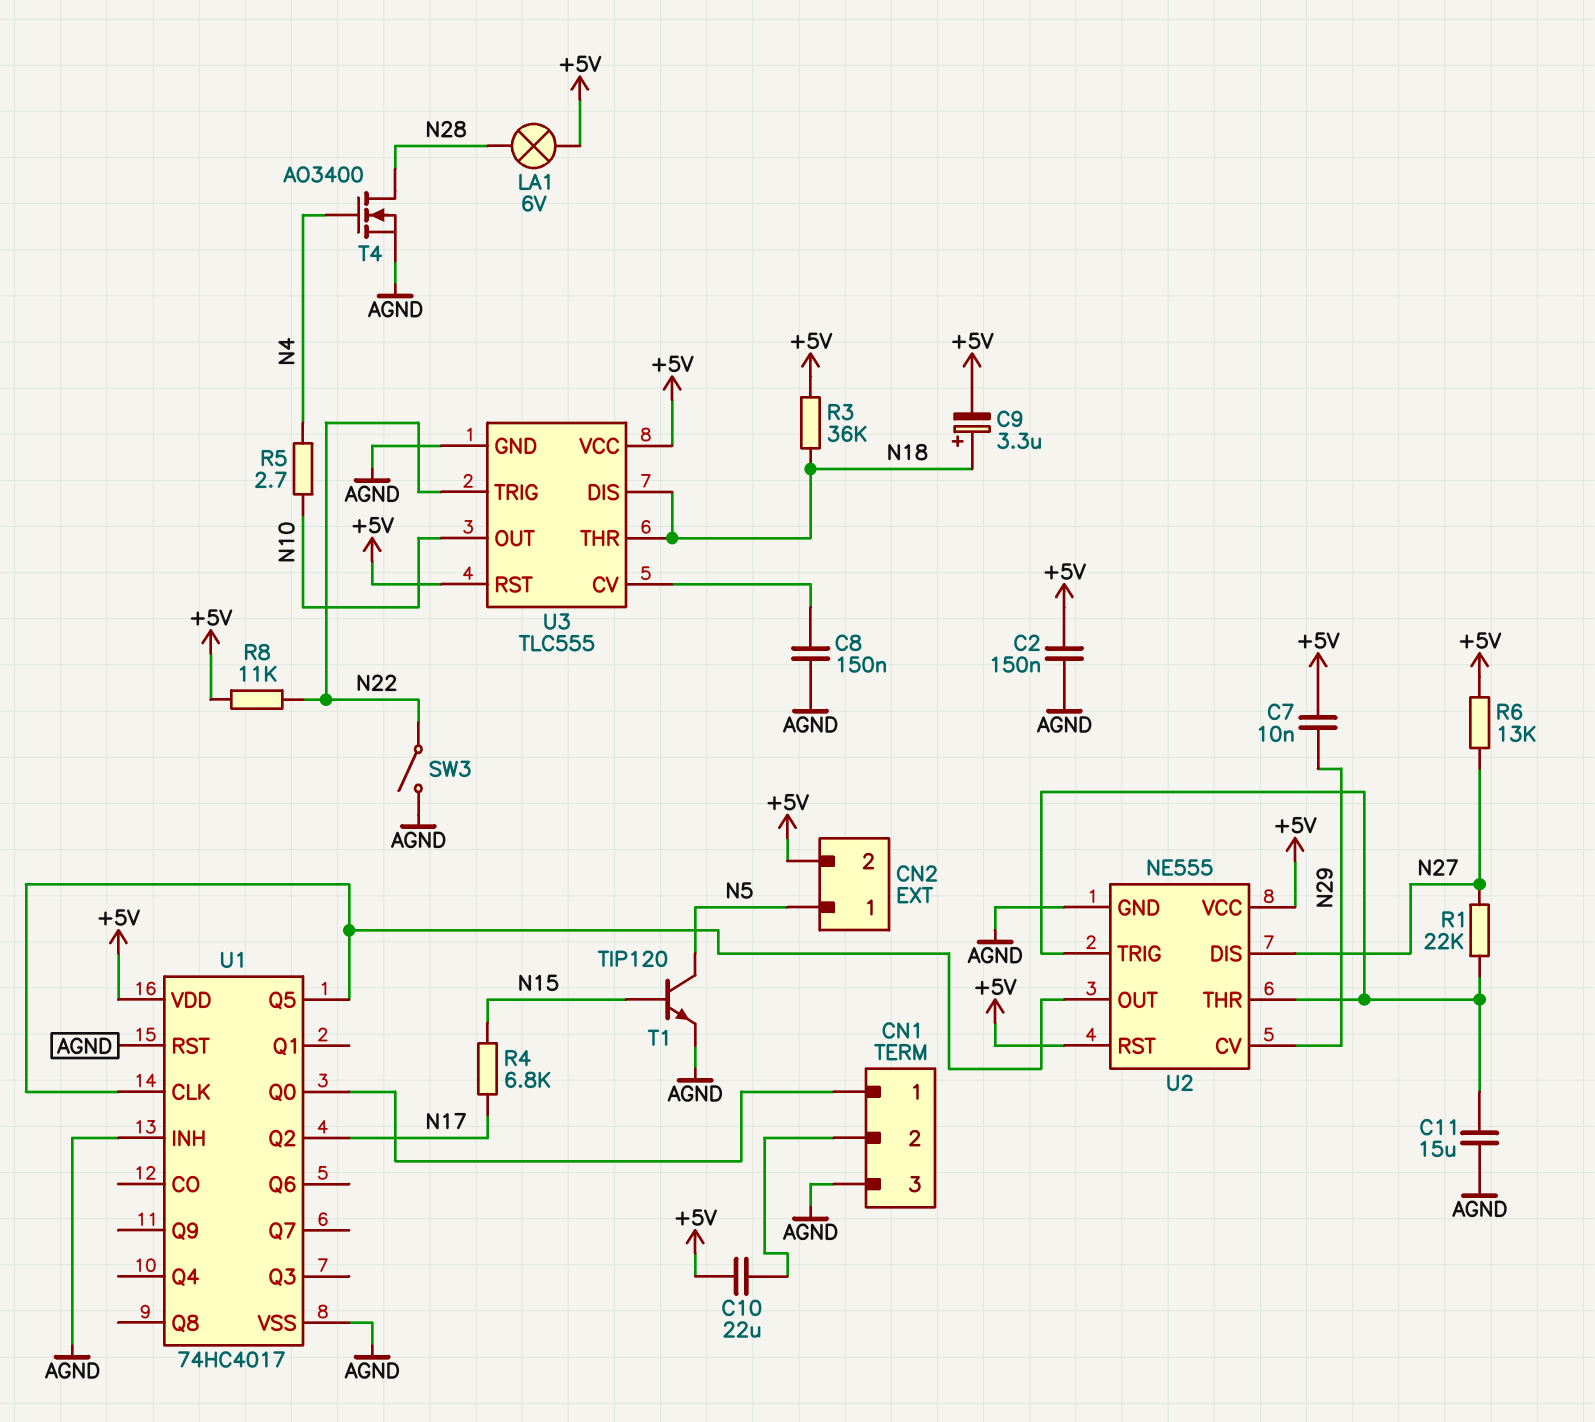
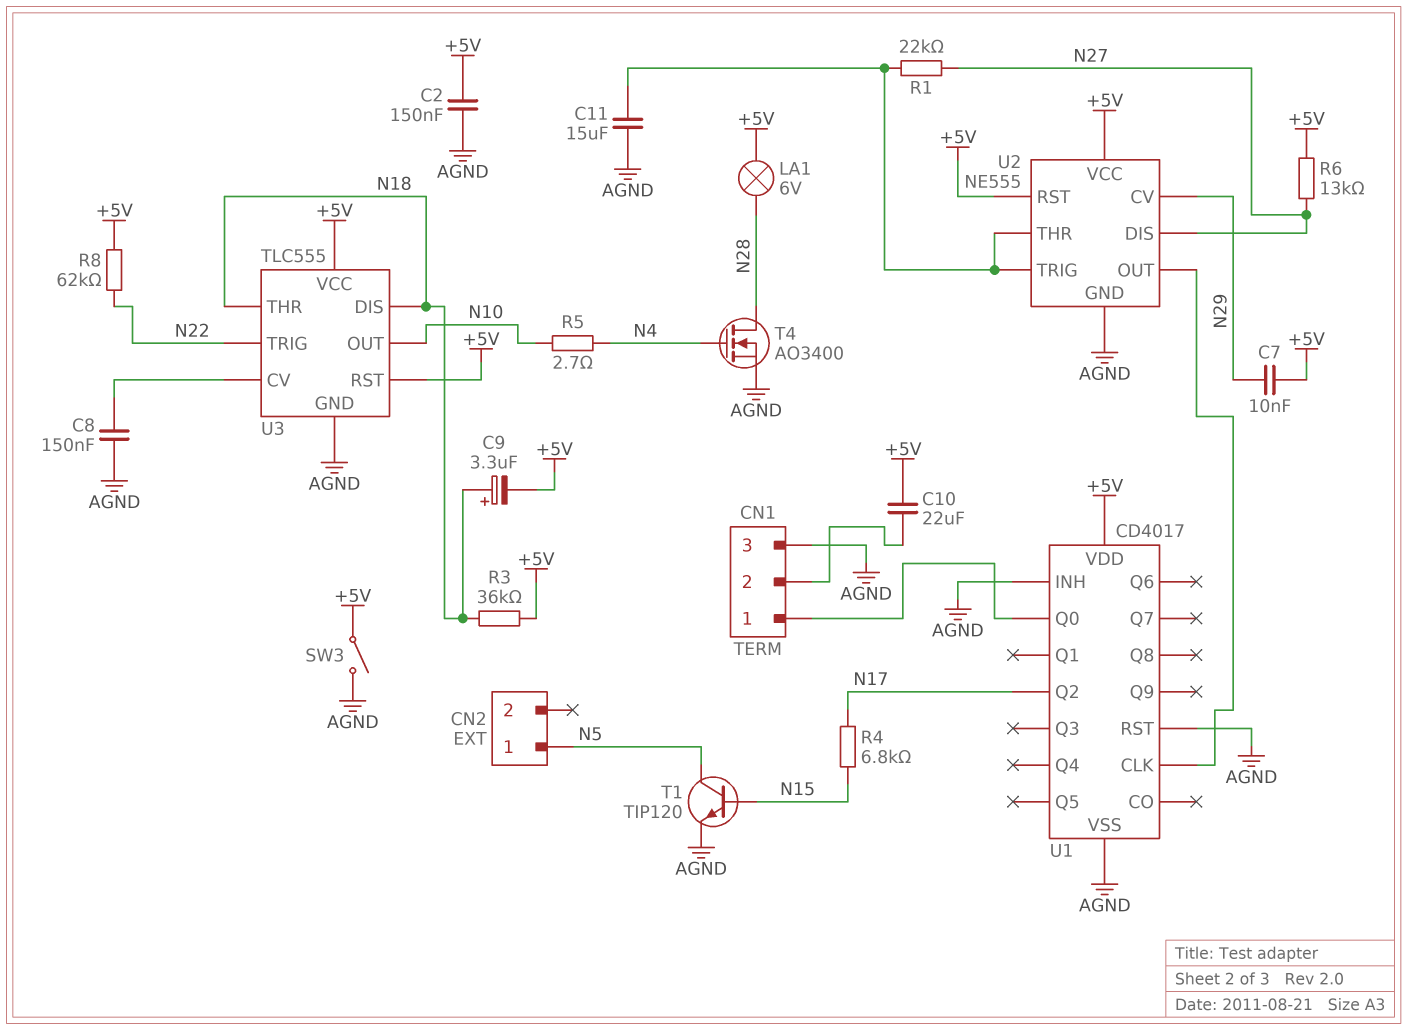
CN2 pin 2: +5V -> none
R8: 11k (+5V, N22) -> 62k (+5V, N22)
SW3: switch (AGND, N22) -> switch (+5V, AGND)
U1: 74HC4017 -> CD4017
U1 pin Q5: U1/CLK -> none

